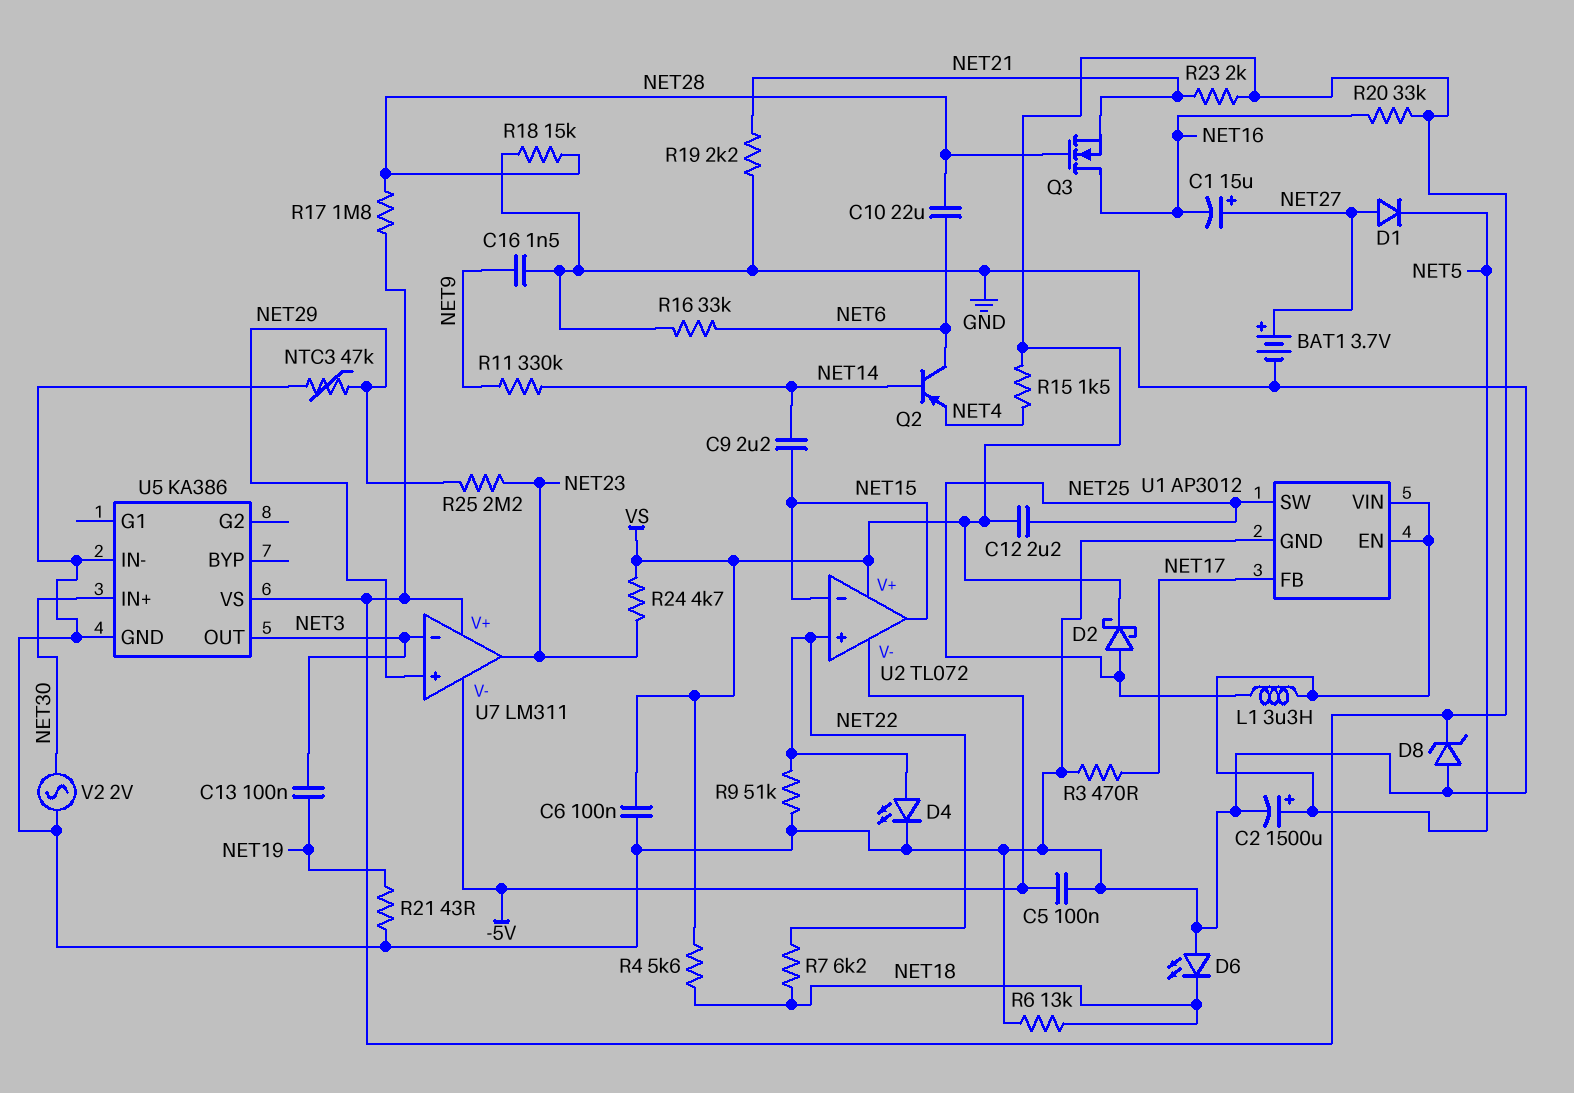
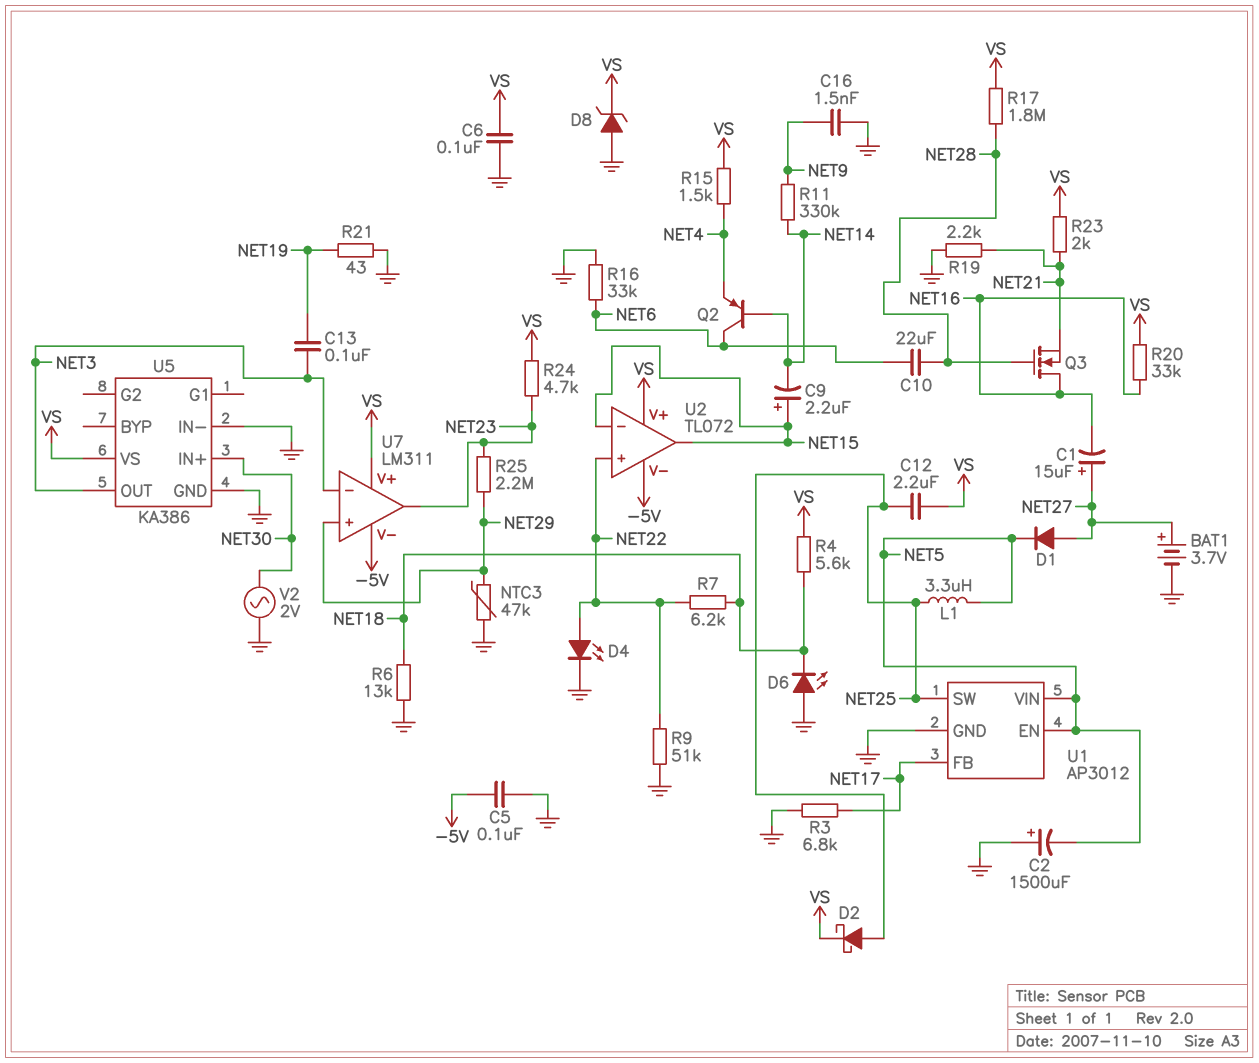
C2: 1500uF (plus NET5, minus GND) -> 1500uF (plus GND, minus NET5)
C9: 2.2uF (NET14, NET15) -> 2.2uF (plus NET15, minus NET14)
R3: 470 (GND, NET17) -> 6.8k (GND, NET17)
R18: 15k (GND, NET28) -> none

